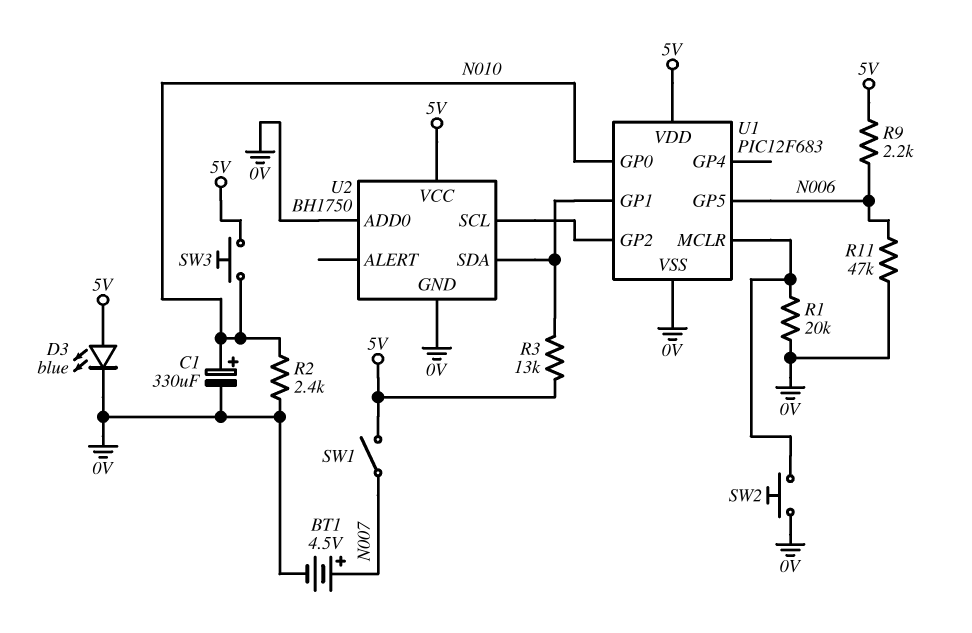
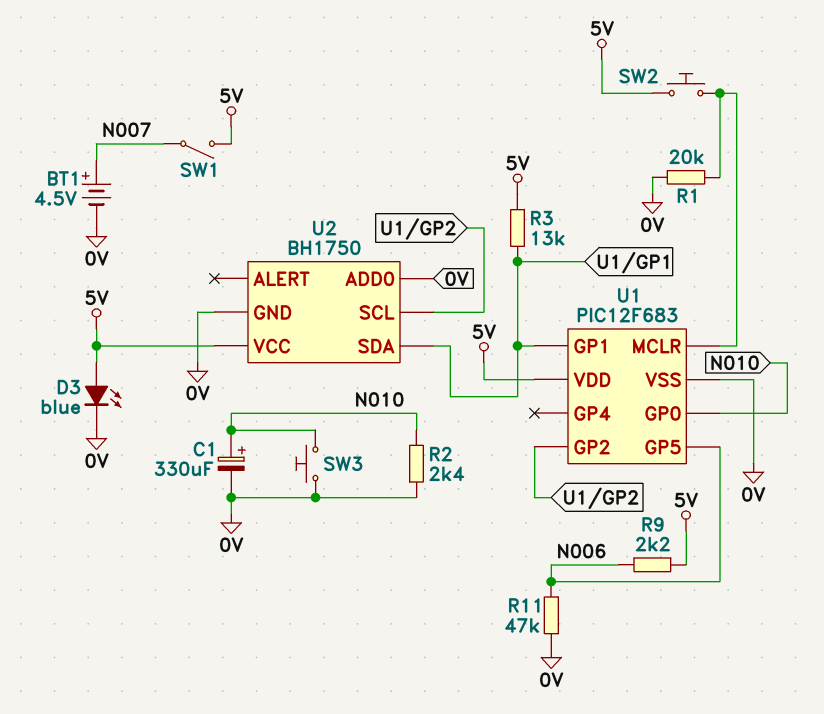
SW2: button (0V, U1/MCLR) -> button (5V, U1/MCLR)
SW3: button (5V, N010) -> button (0V, N010)

